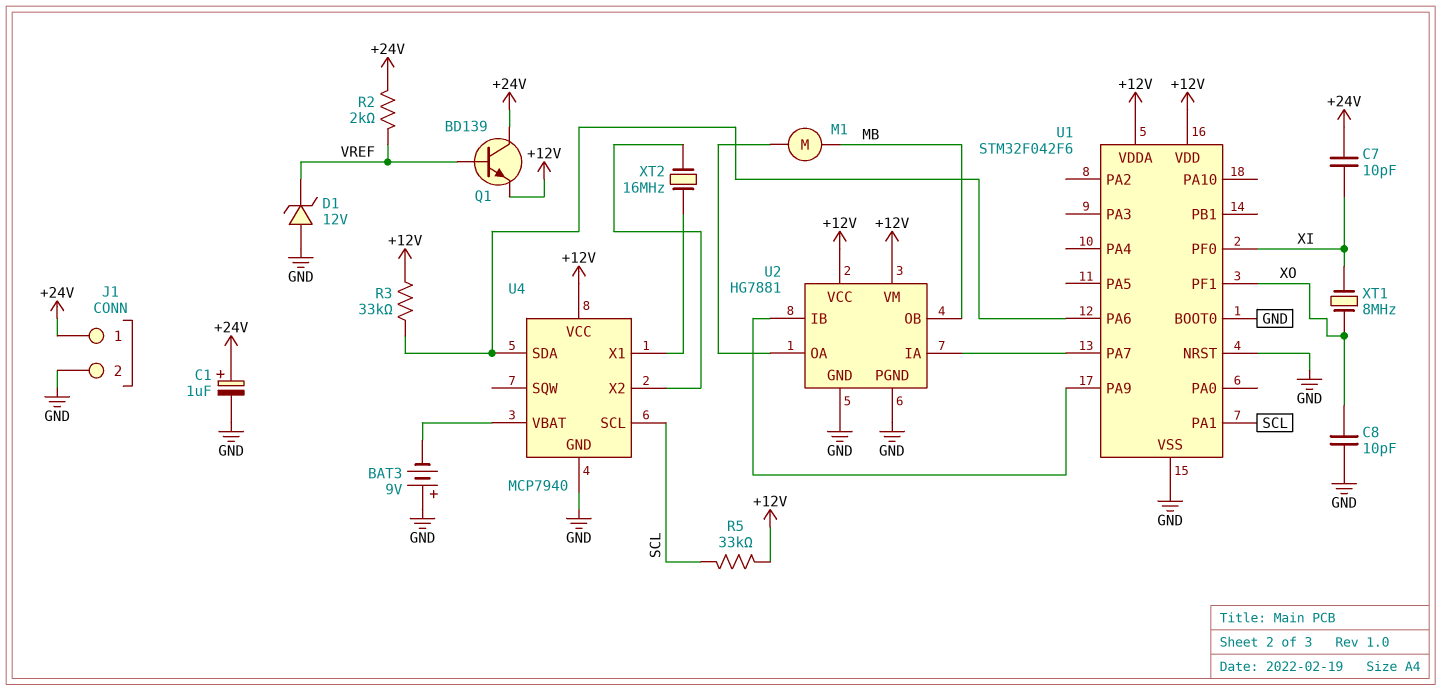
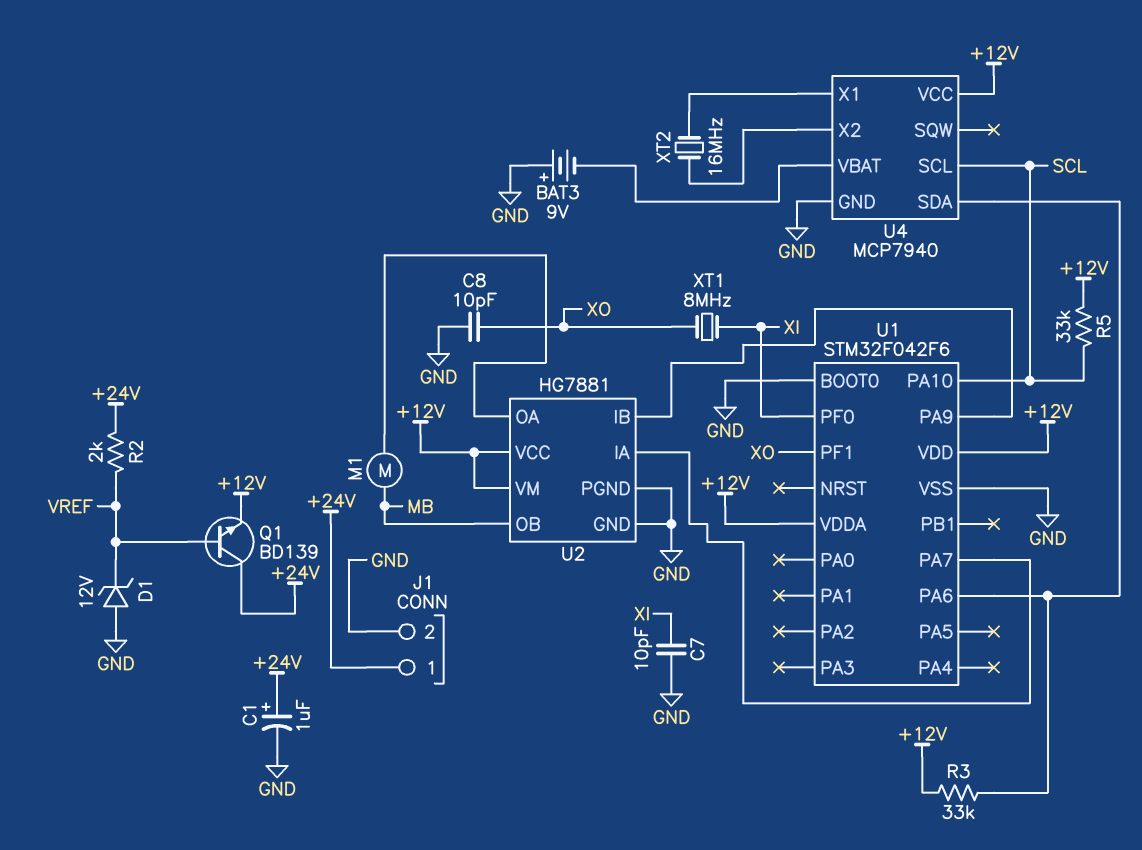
C7: 10pF (+24V, XI) -> 10pF (GND, XI)
U1 pin NRST: GND -> none
U1 pin PA1: SCL -> none
U1 pin PA10: none -> SCL

